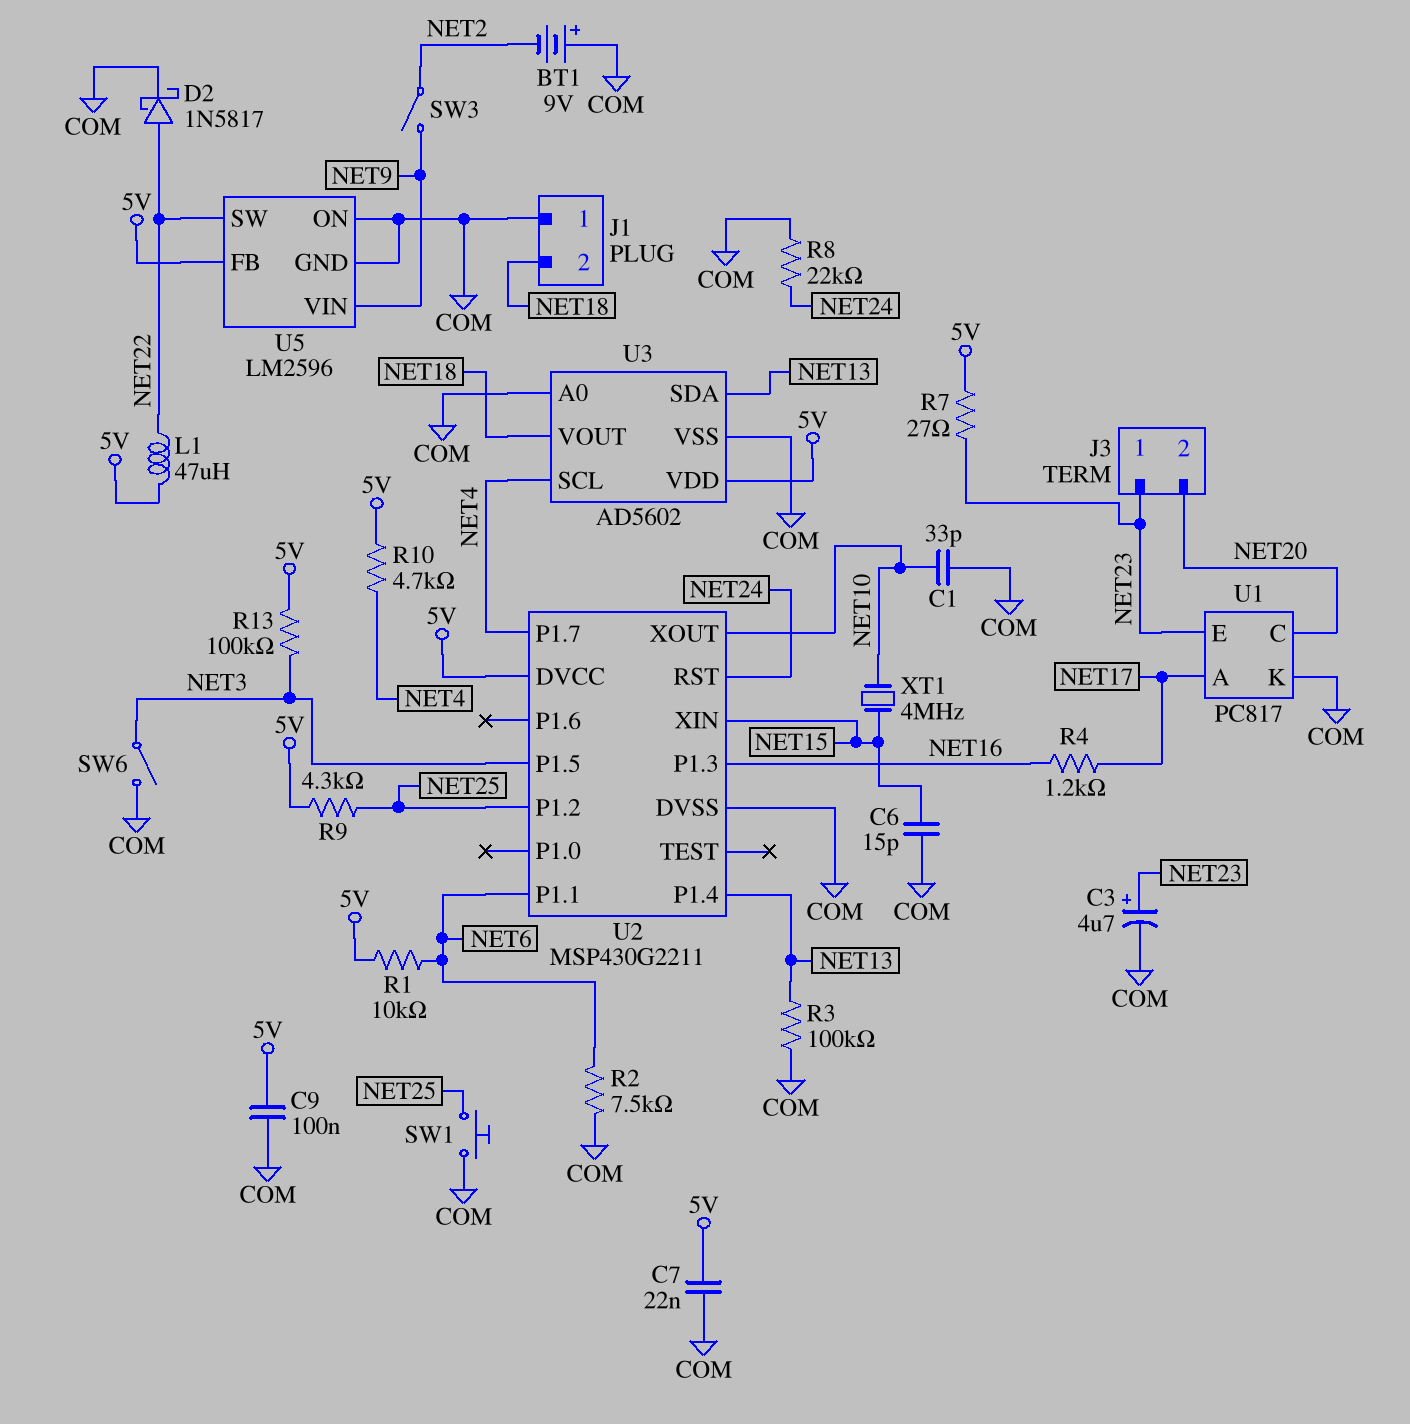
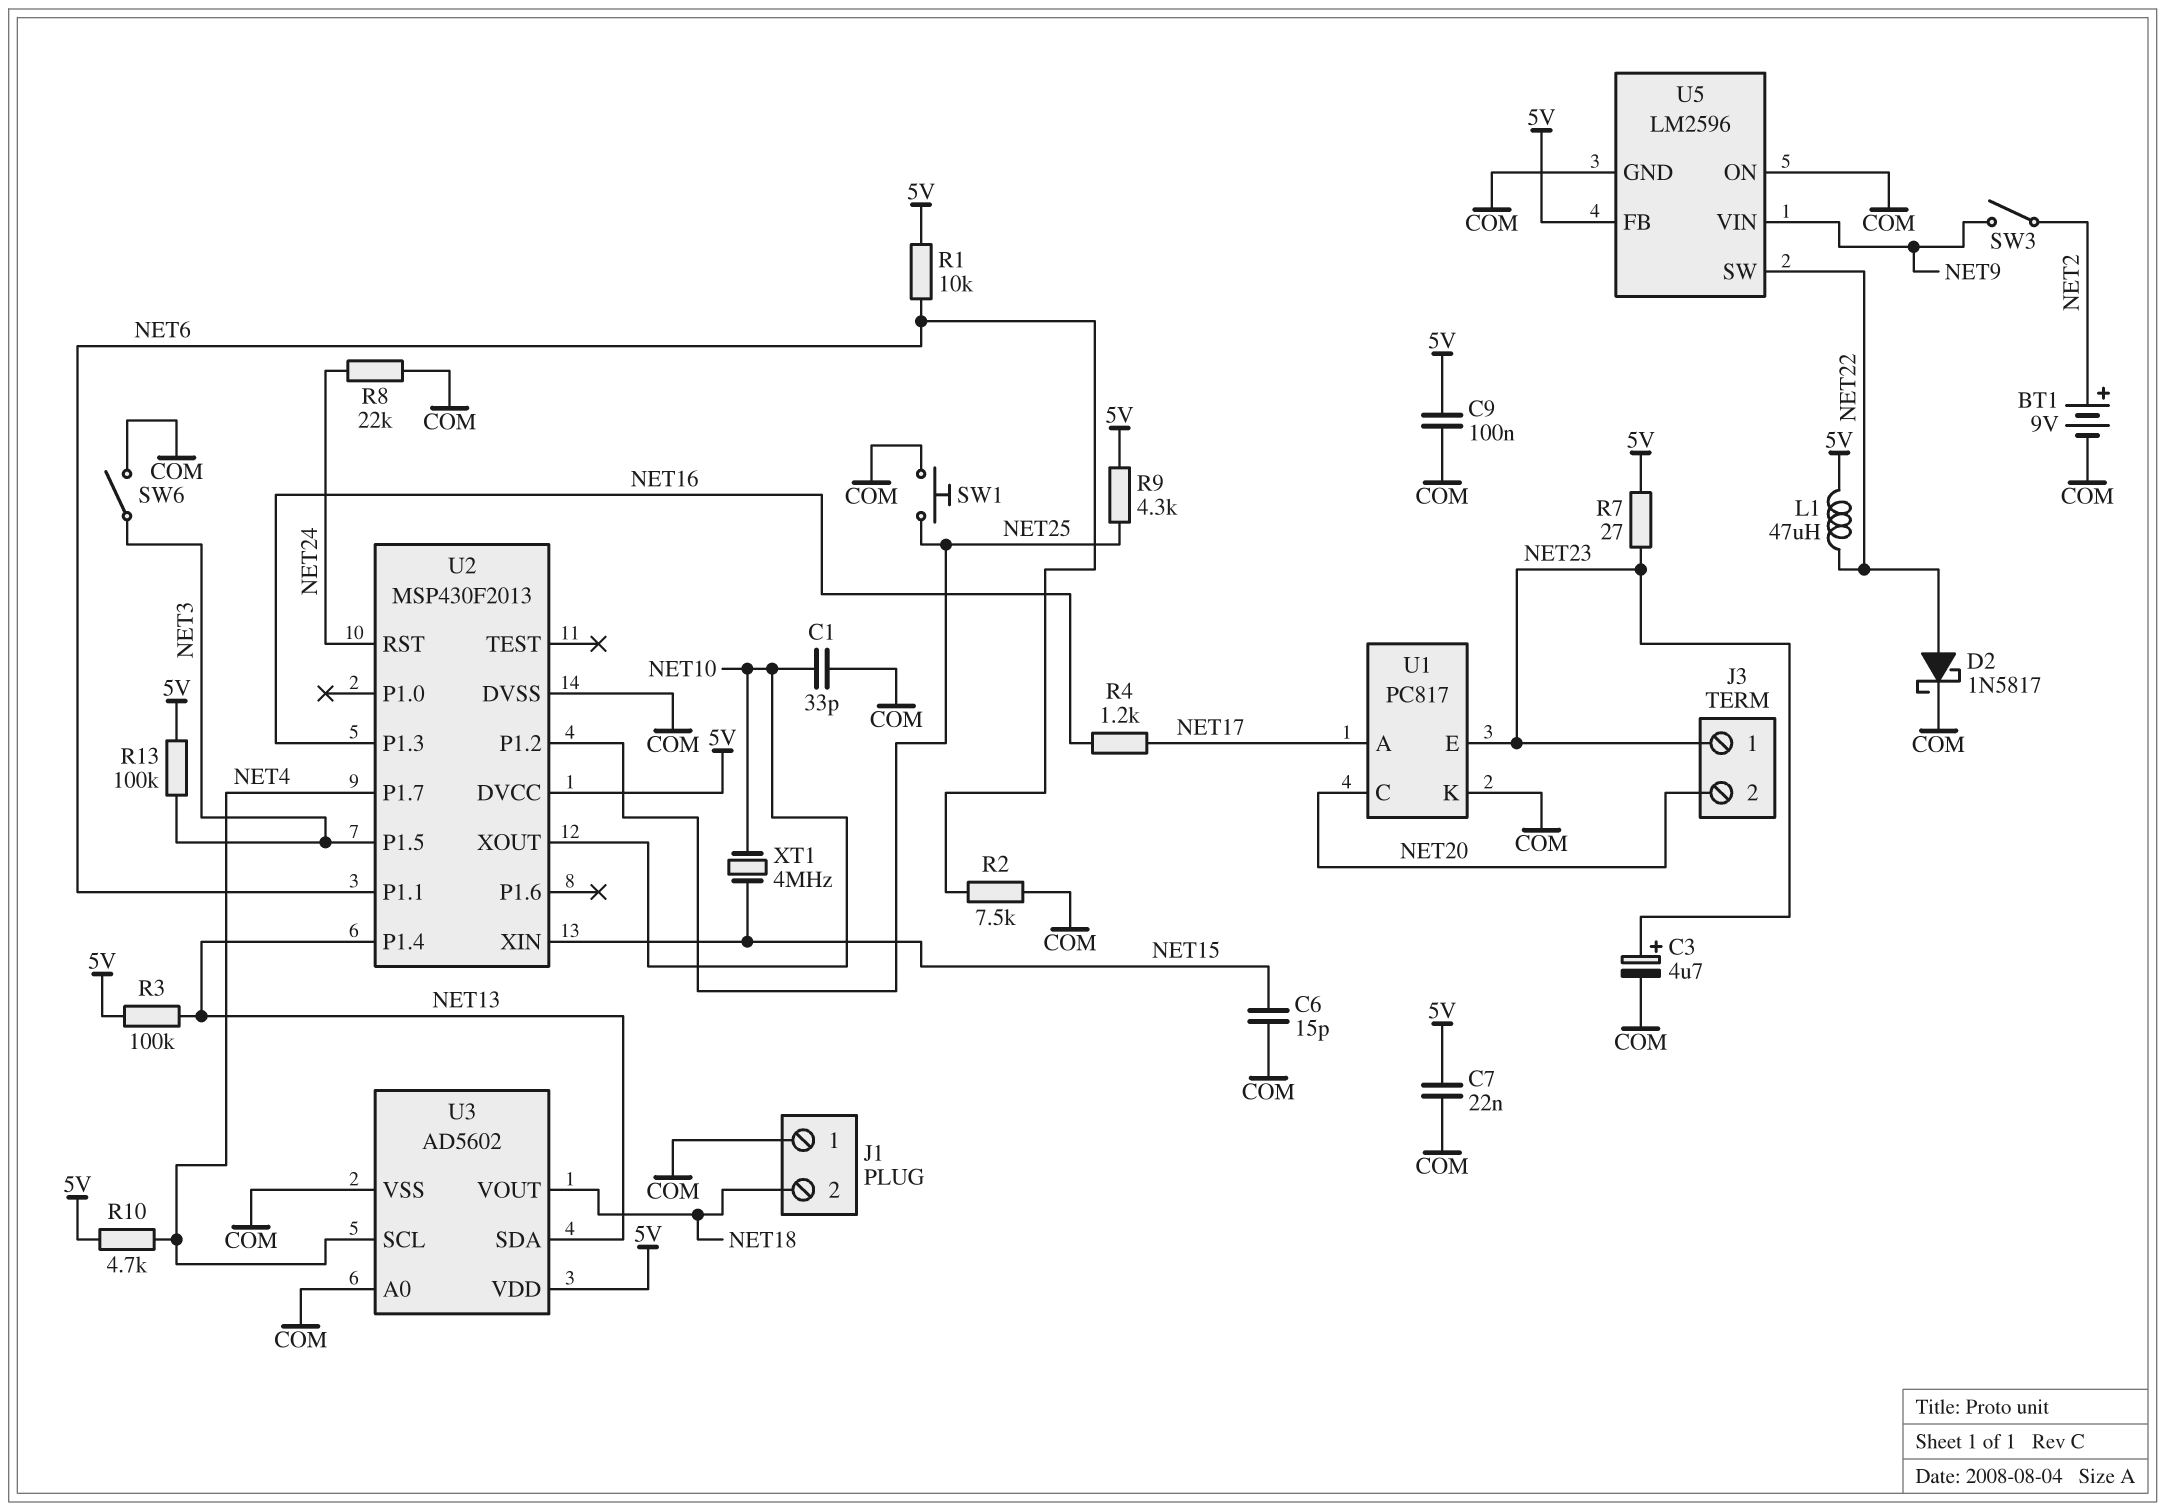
BT1: 9V (plus COM, minus NET2) -> 9V (plus NET2, minus COM)
R3: 100k (COM, NET13) -> 100k (5V, NET13)
U2: MSP430G2211 -> MSP430F2013

